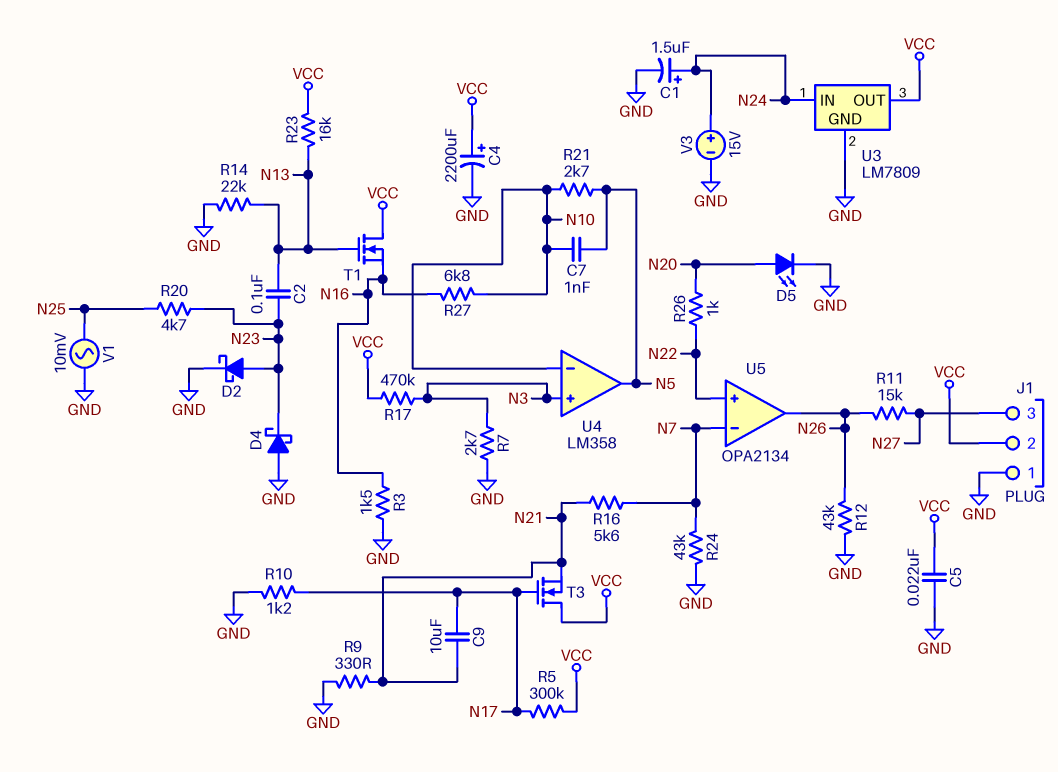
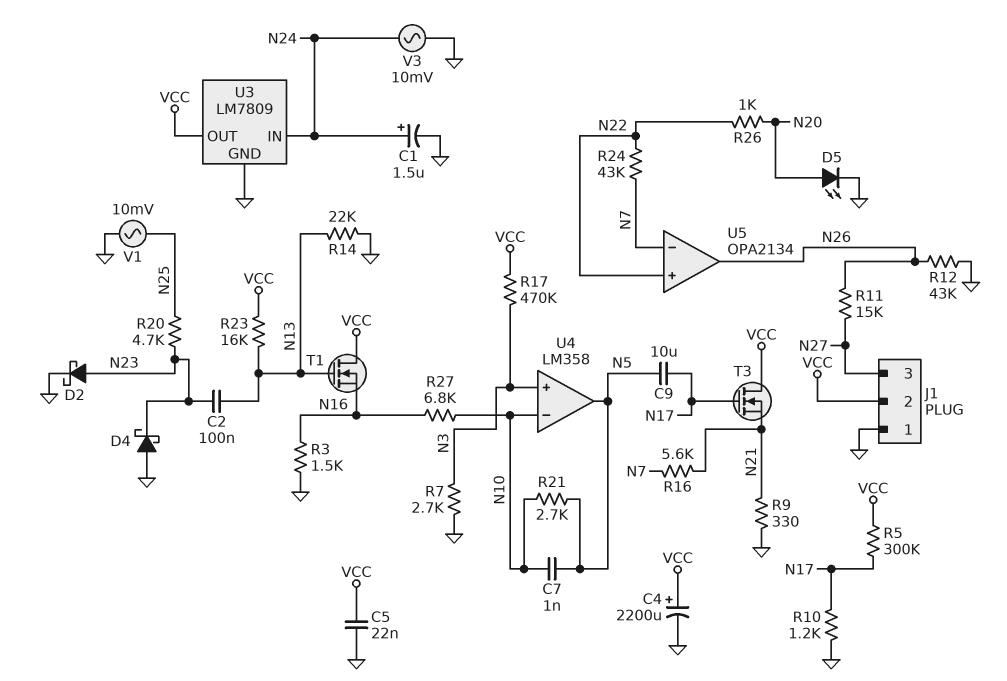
C9: 10uF (N17, N21) -> 10uF (N5, N17)
R24: 43k (GND, N7) -> 43k (N7, N22)
V3: 15V (plus N24, minus GND) -> AC 10mV (GND, N24)

